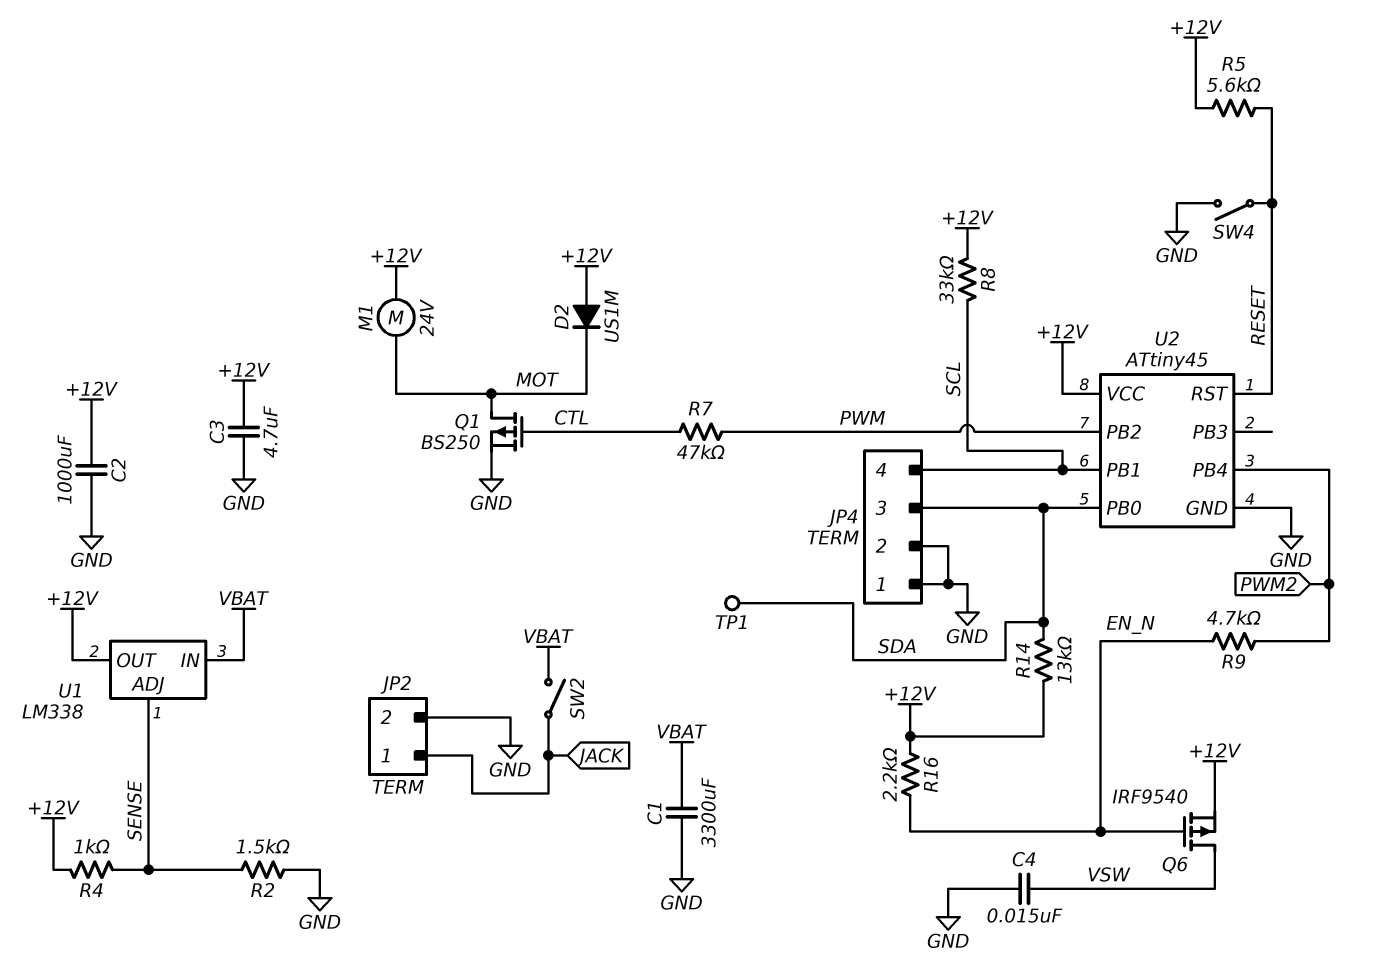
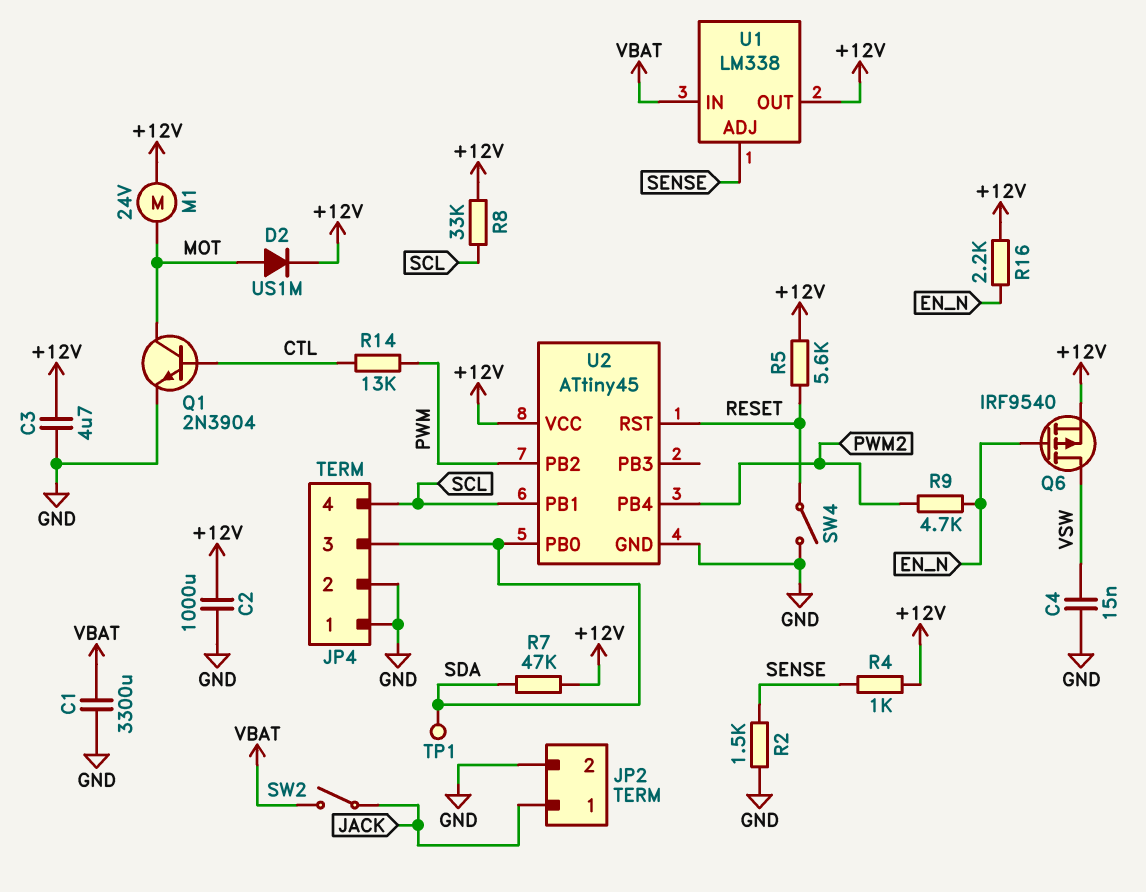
D2: diode US1M (A +12V, K MOT) -> diode US1M (A MOT, K +12V)
Q1: PMOS BS250 (G CTL, D MOT, S GND) -> NPN 2N3904 (B CTL, C MOT, E GND)
R7: 47k (CTL, PWM) -> 47k (+12V, SDA)
R14: 13k (+12V, SDA) -> 13k (CTL, PWM)

